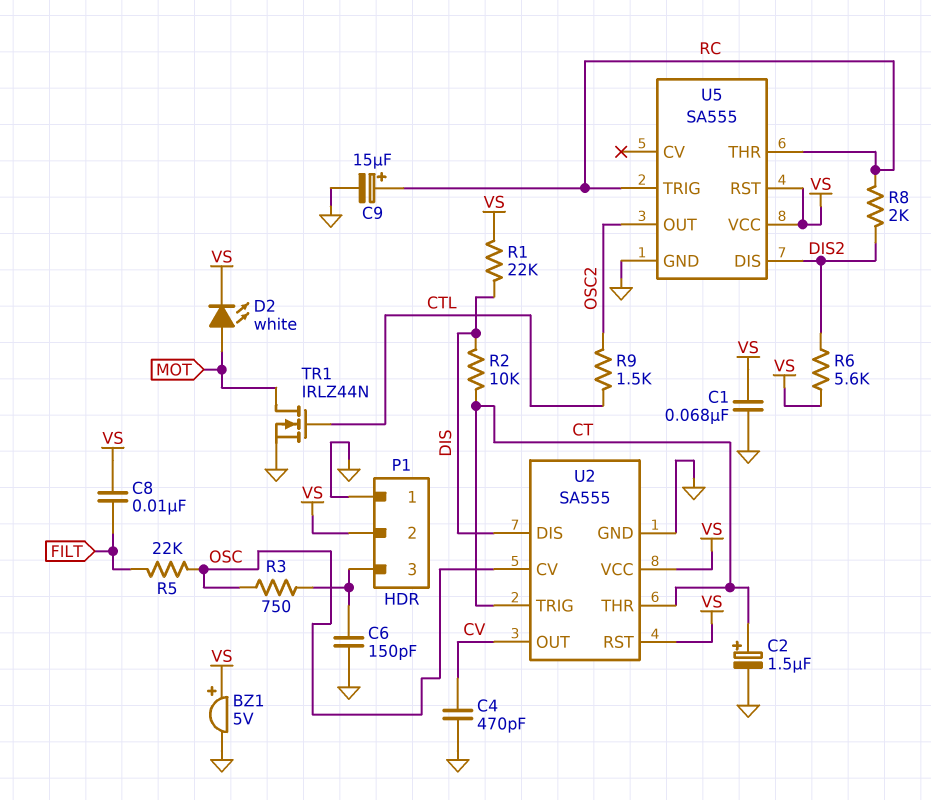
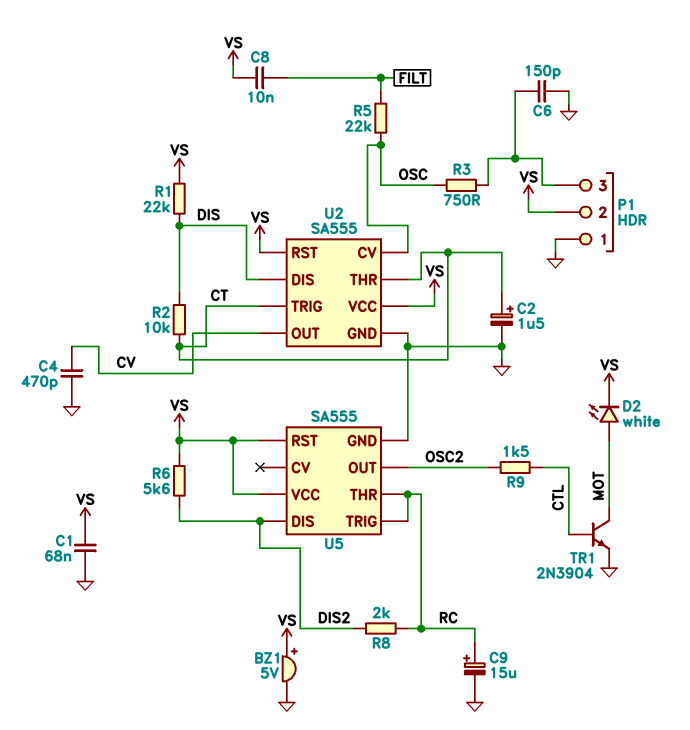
TR1: NMOS IRLZ44N (G CTL, D MOT, S GND) -> NPN 2N3904 (B CTL, C MOT, E GND)

